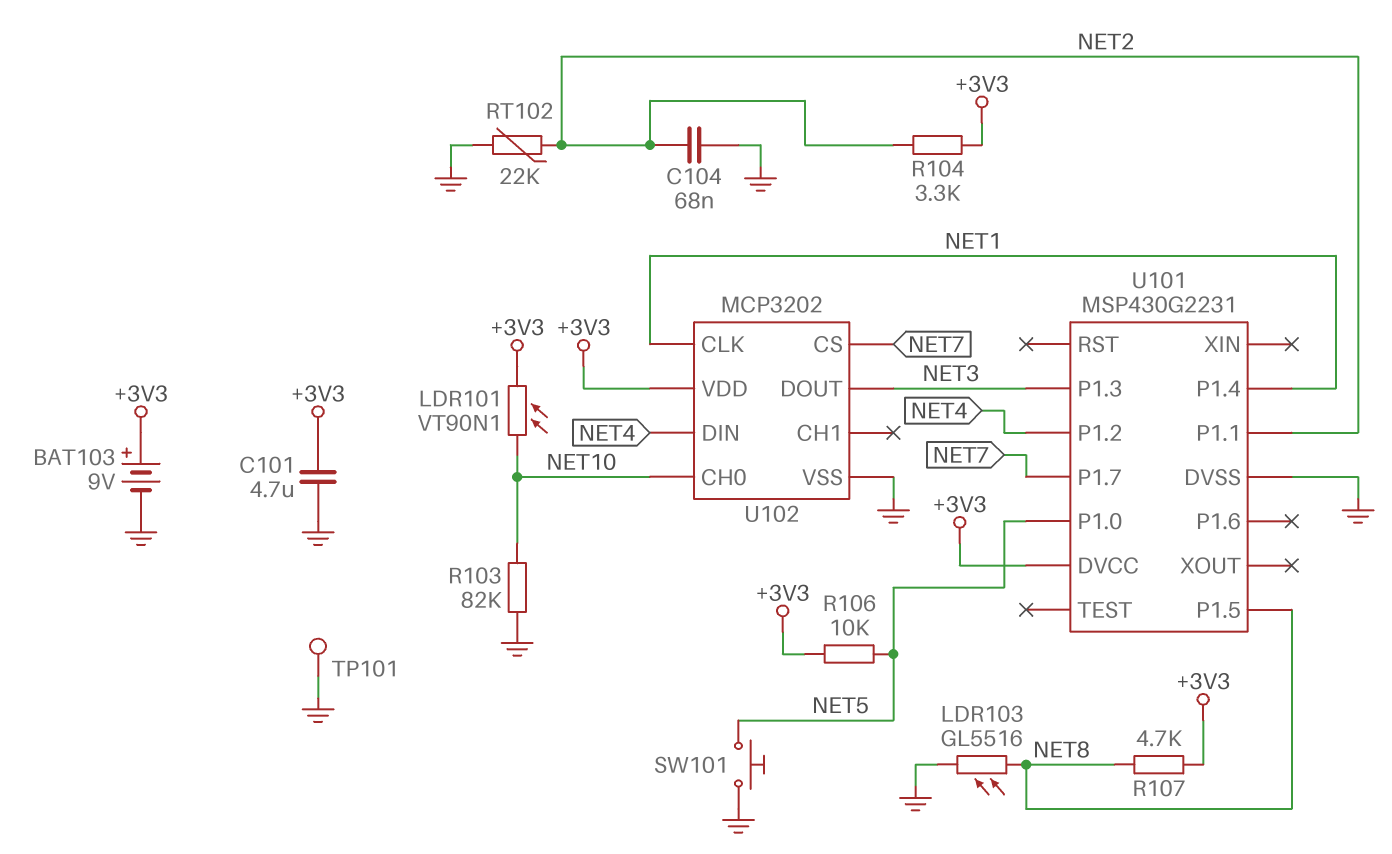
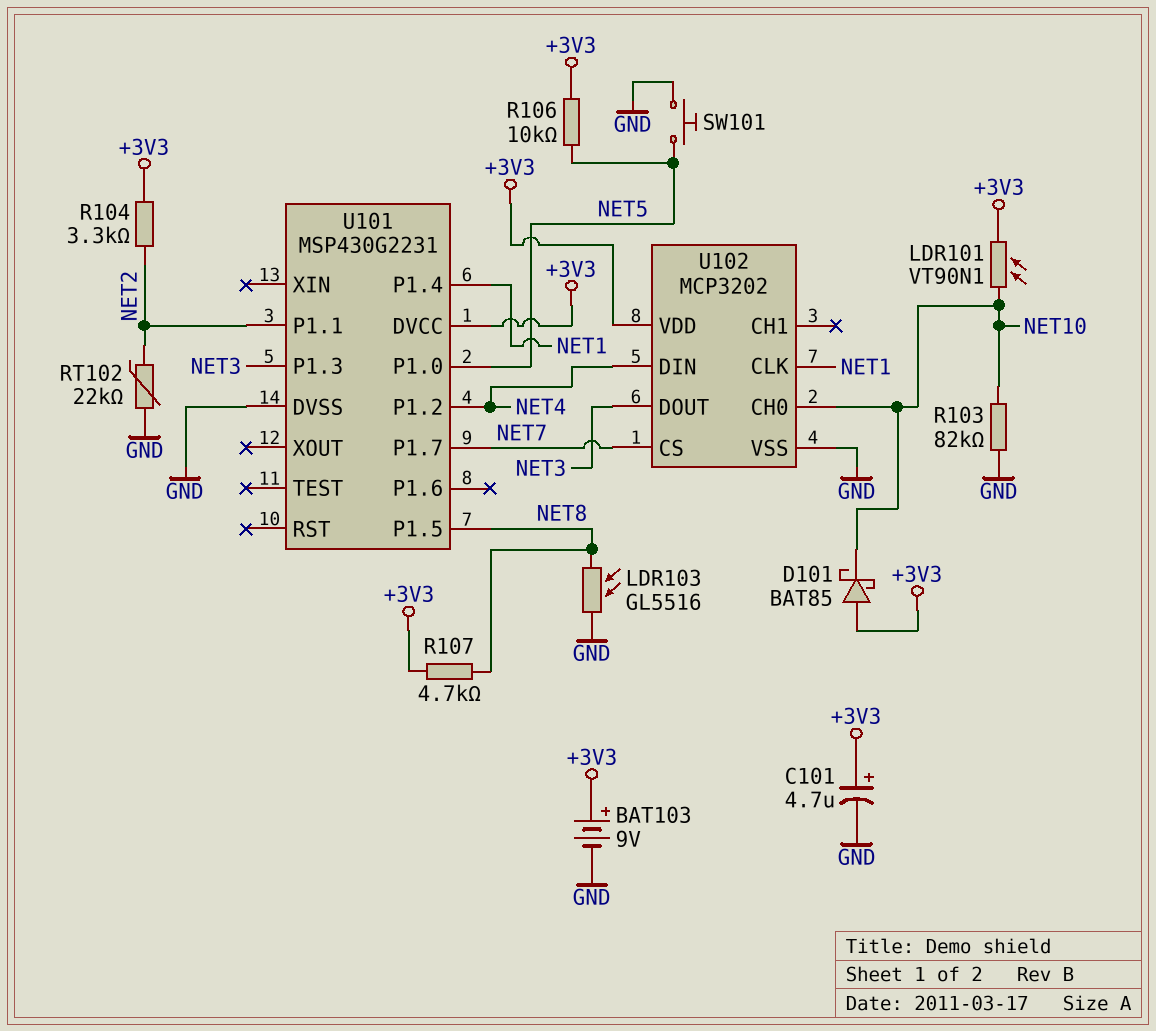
C101: 4.7uF (+3V3, GND) -> 4.7uF (plus +3V3, minus GND)
C104: 68nF (GND, NET2) -> none
D101: none -> schottky BAT85 (A +3V3, K NET10)
TP101: test point (GND) -> none

